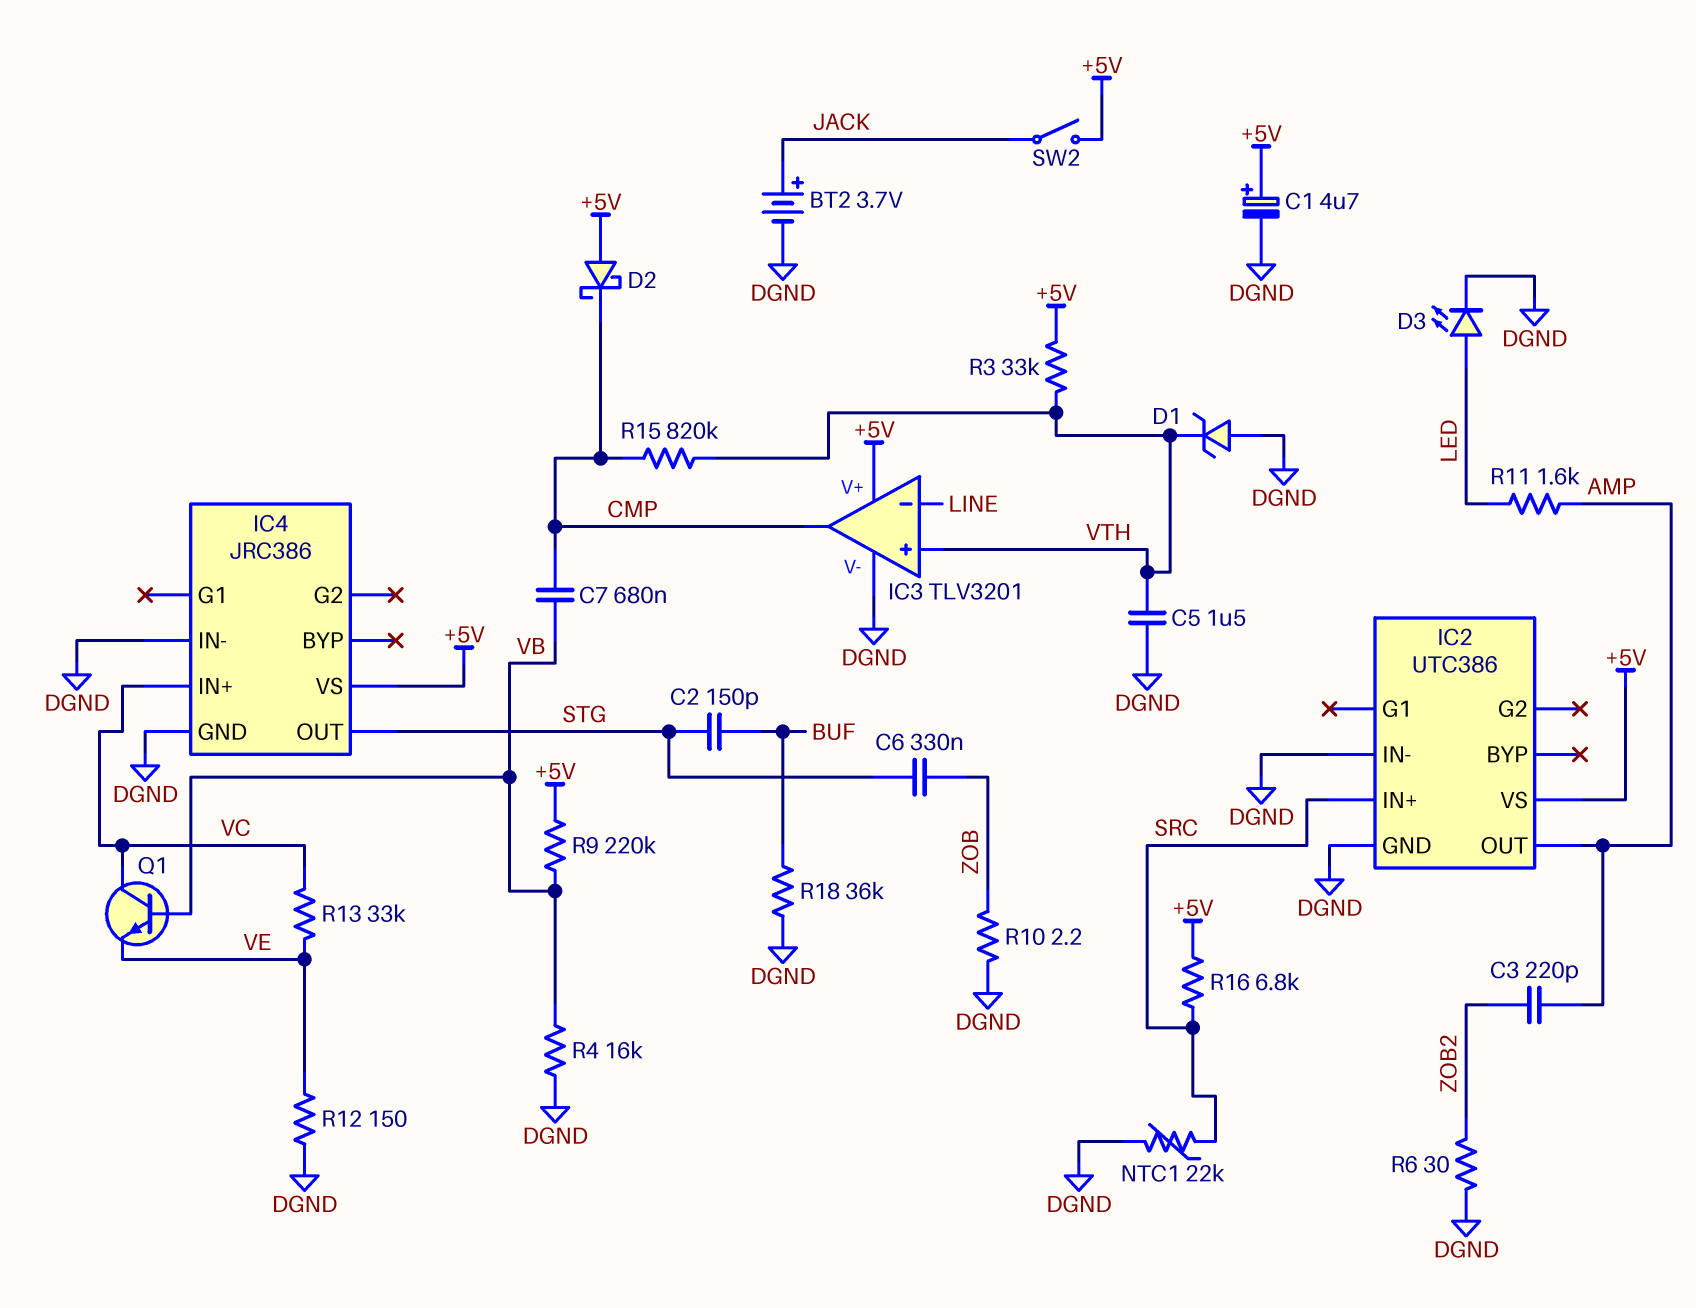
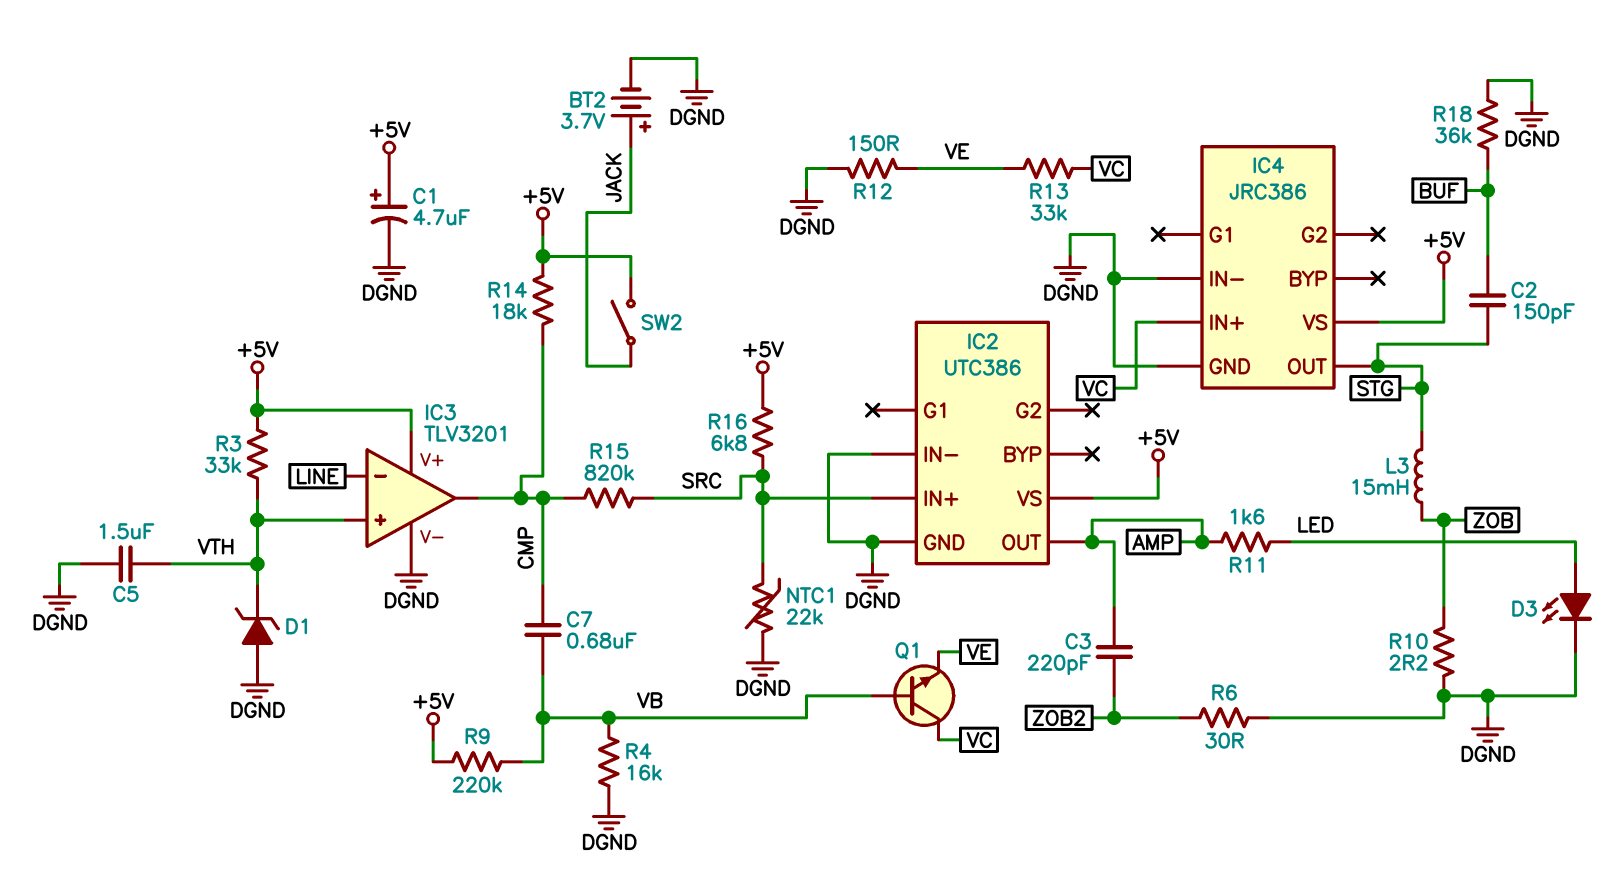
C6: 330nF (STG, ZOB) -> none
D2: schottky (A +5V, K CMP) -> none
L3: none -> 15mH (STG, ZOB)
R14: none -> 18k (+5V, CMP)
R15: 820k (CMP, VTH) -> 820k (CMP, SRC)

